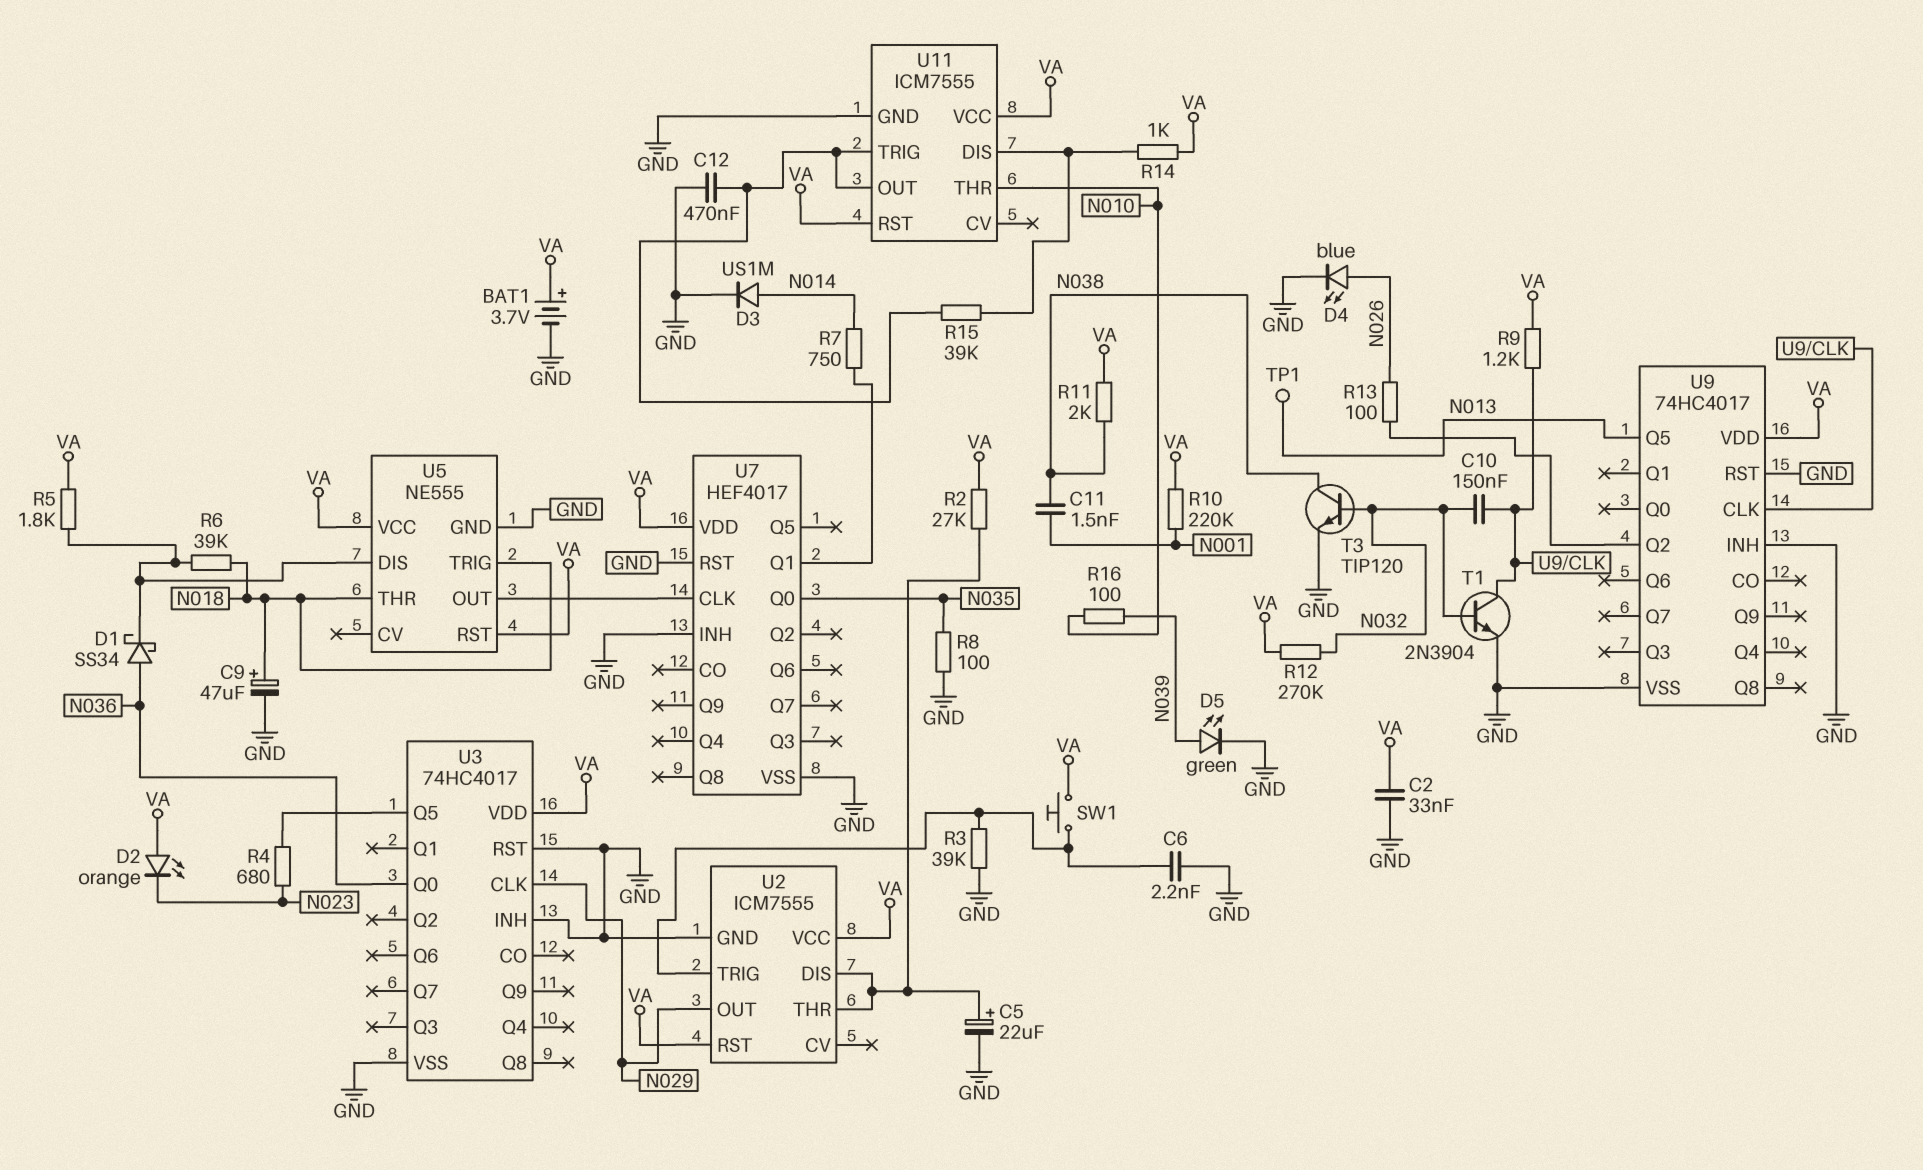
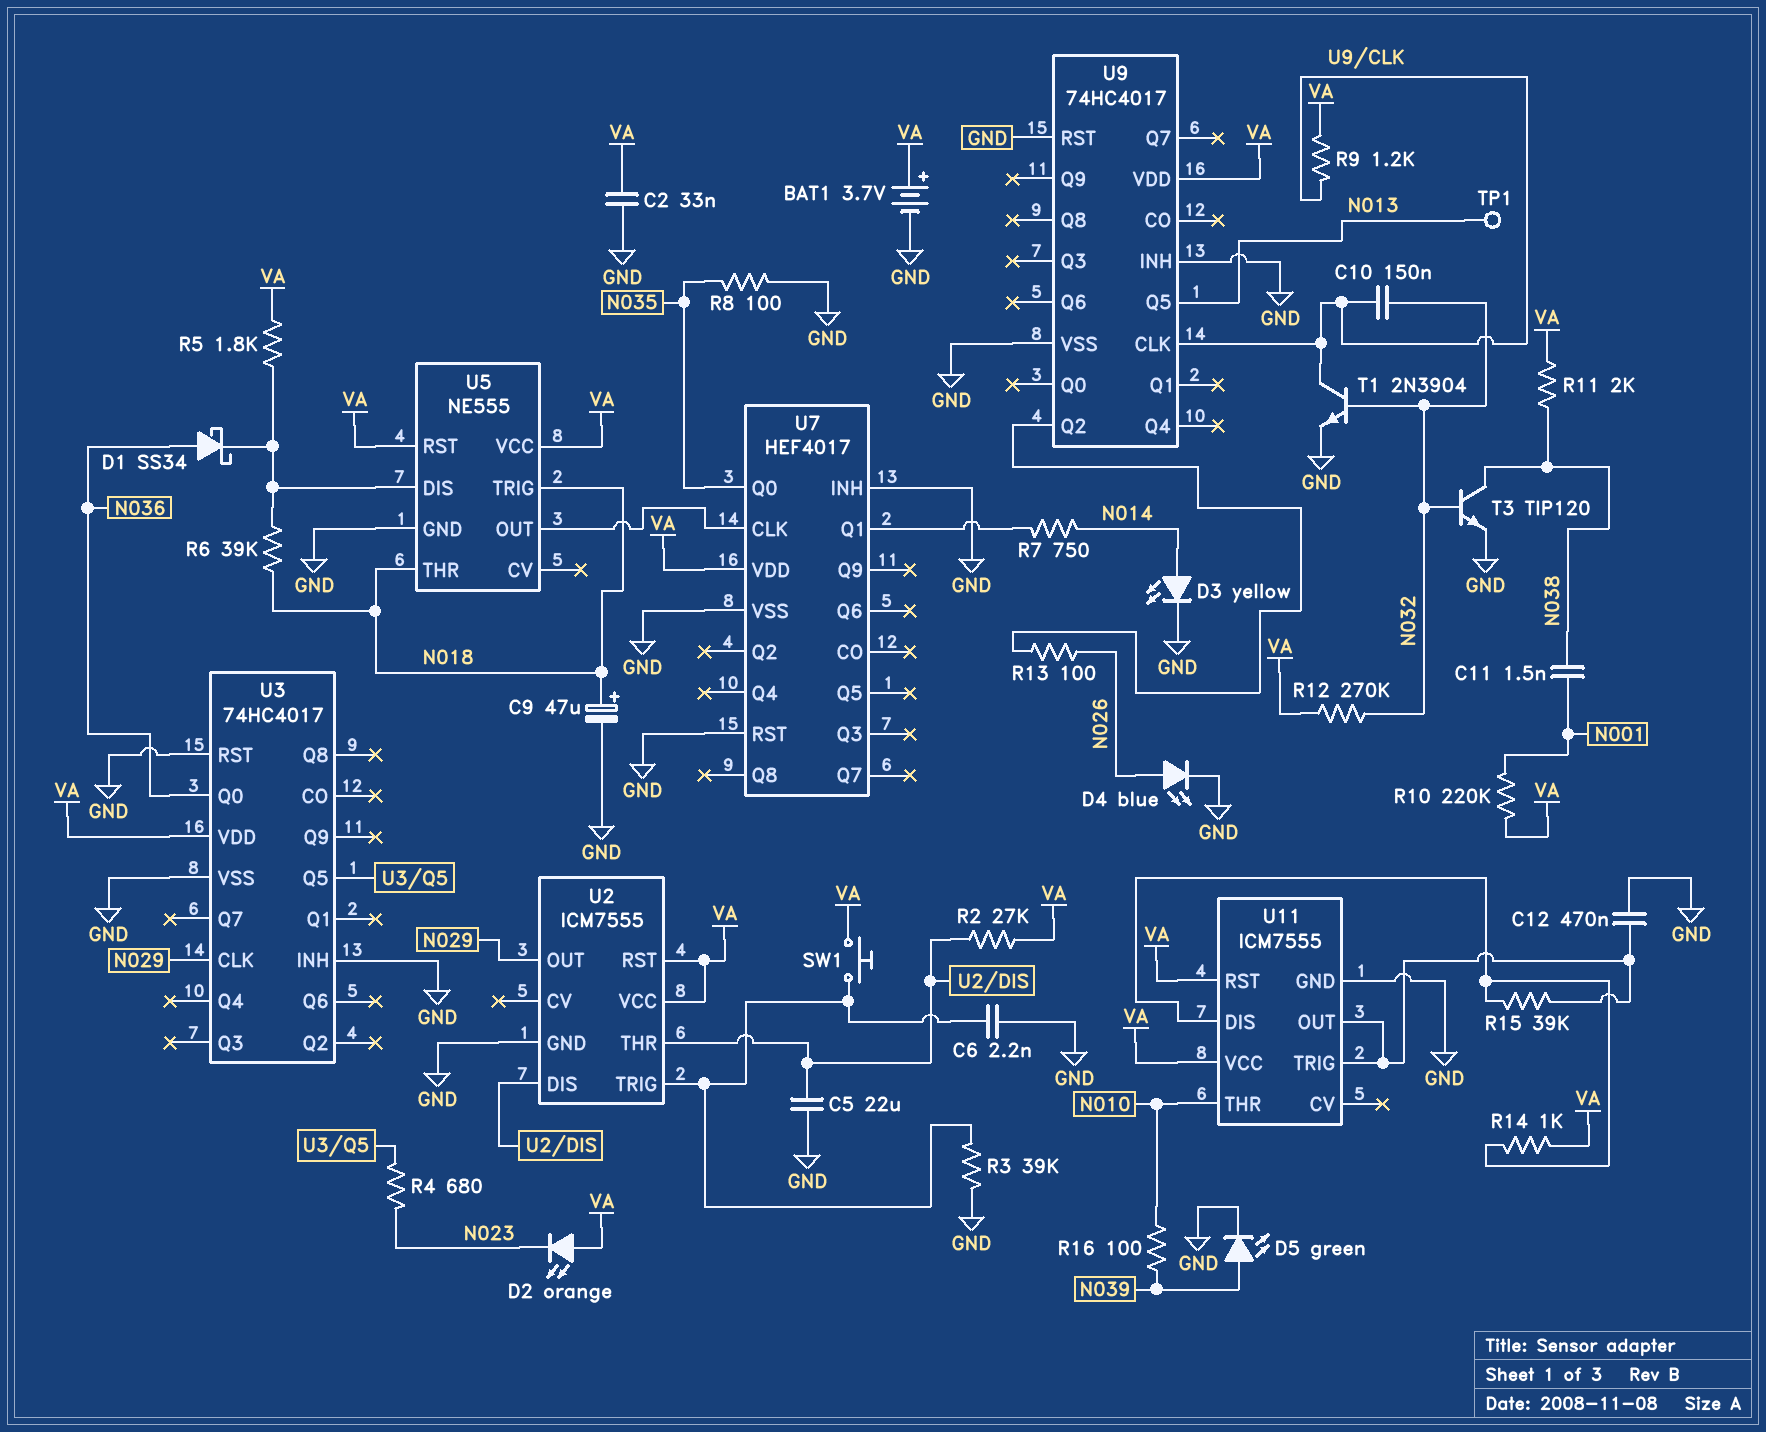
C5: 22uF (plus U2/DIS, minus GND) -> 22uF (GND, U2/DIS)
D3: diode US1M (A N014, K GND) -> LED yellow (A N014, K GND)

